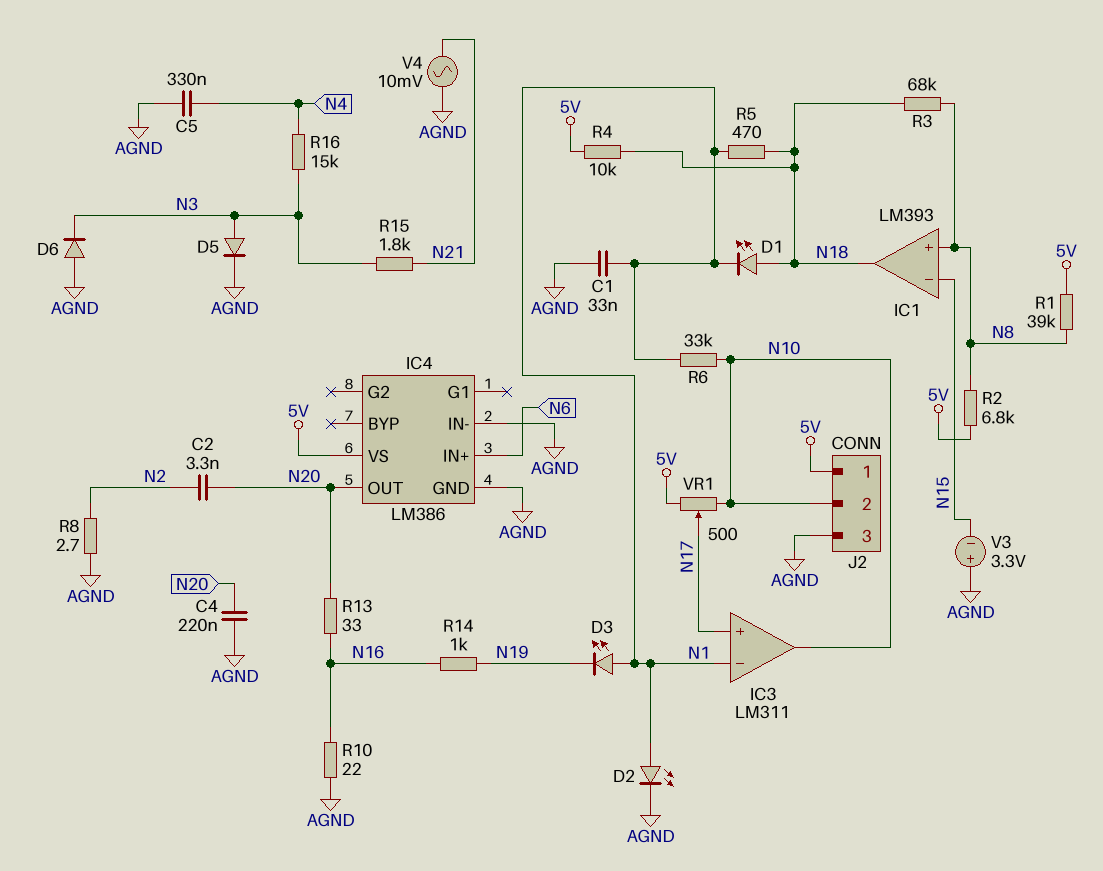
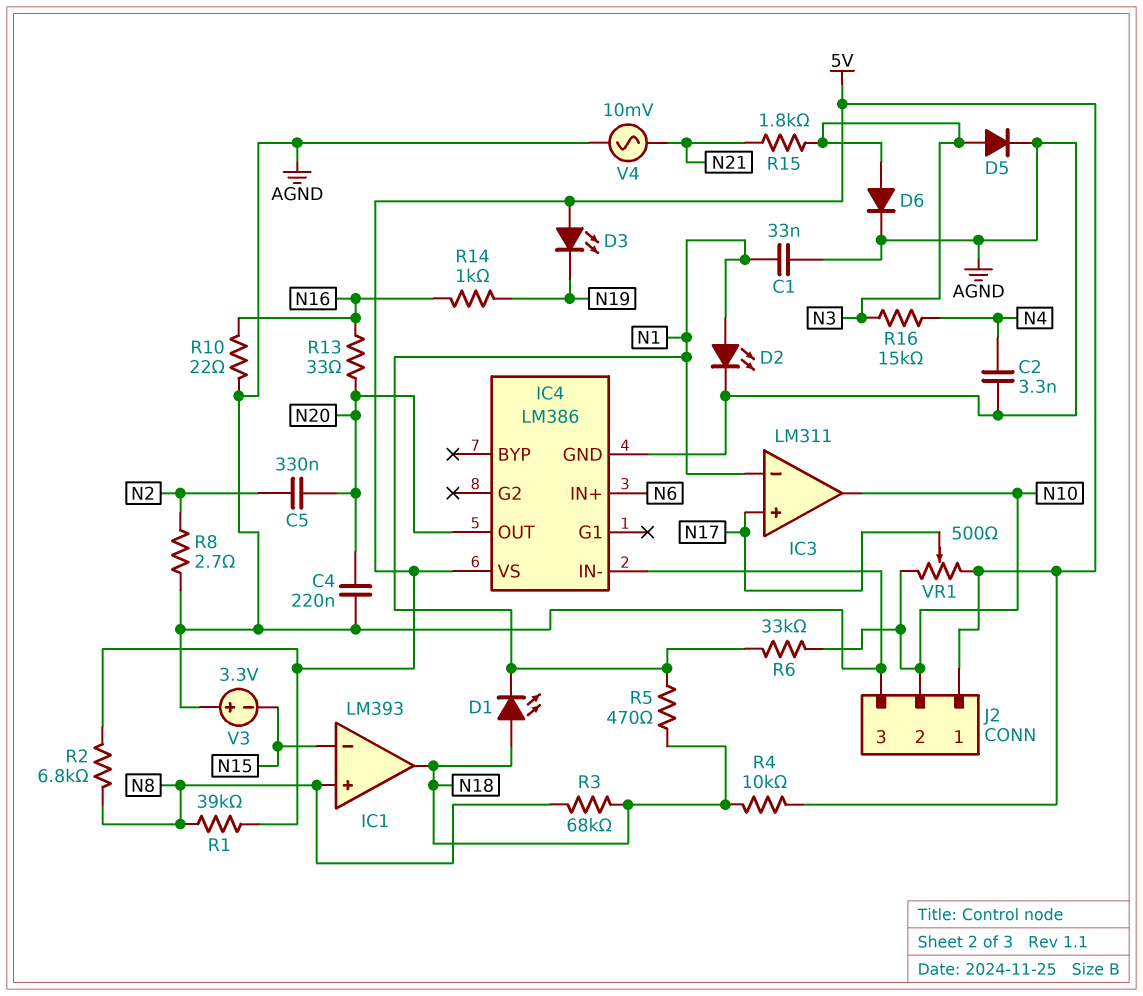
C2: 3.3nF (N2, N20) -> 3.3nF (AGND, N4)
C5: 330nF (AGND, N4) -> 330nF (N2, N20)
D3: LED (A N1, K N19) -> LED (A 5V, K N19)
D6: diode (A AGND, K N3) -> diode (A N3, K AGND)

